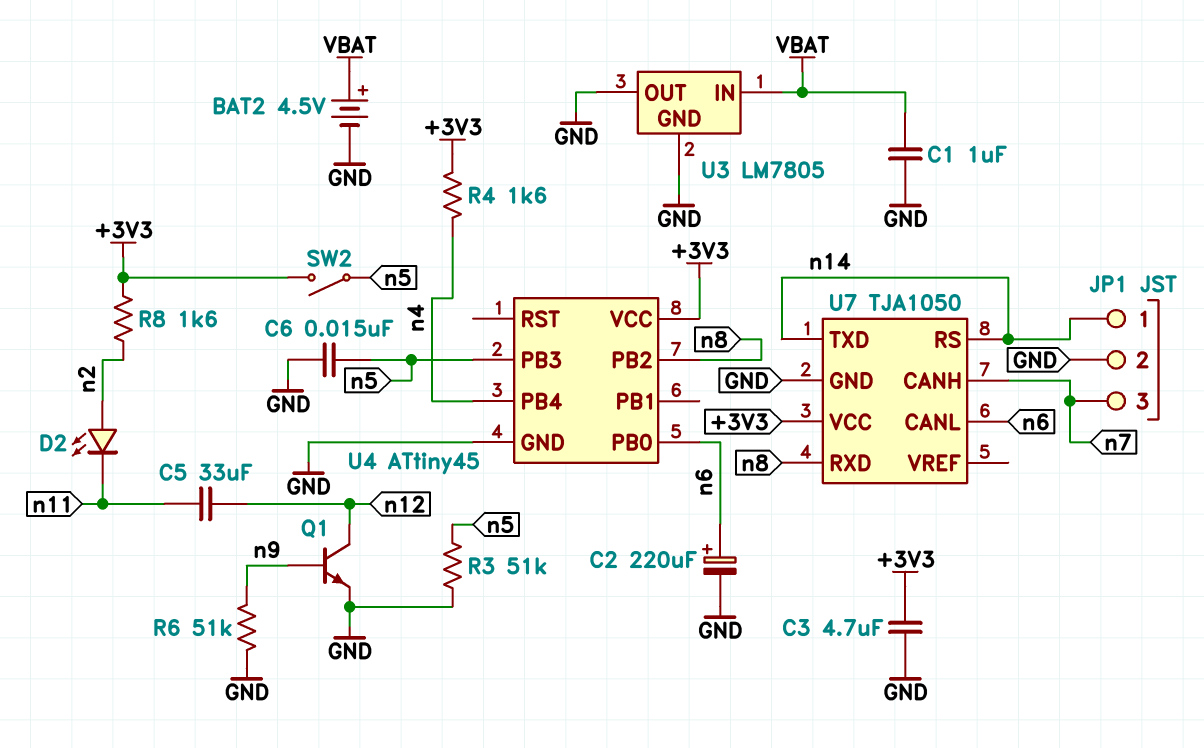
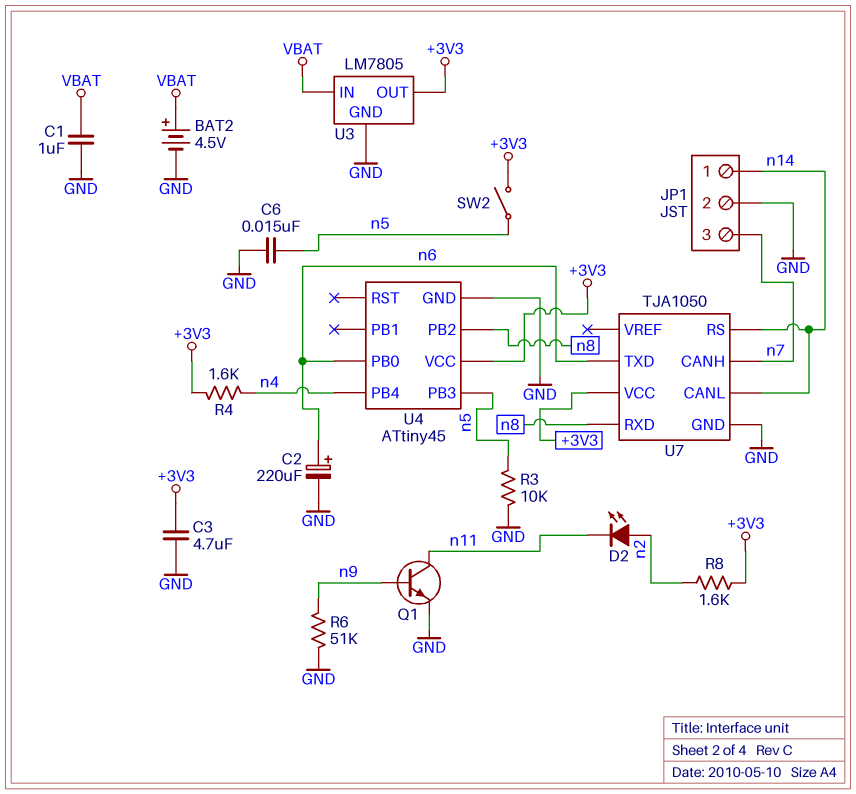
C5: 33uF (n11, n12) -> none
Q1: NPN (B n9, C n12, E GND) -> NPN (B n9, C n11, E GND)
R3: 51k (GND, n5) -> 10k (GND, n5)
U3 pin OUT: GND -> +3V3
U7 pin CANL: n6 -> n14
U7 pin TXD: n14 -> n6

